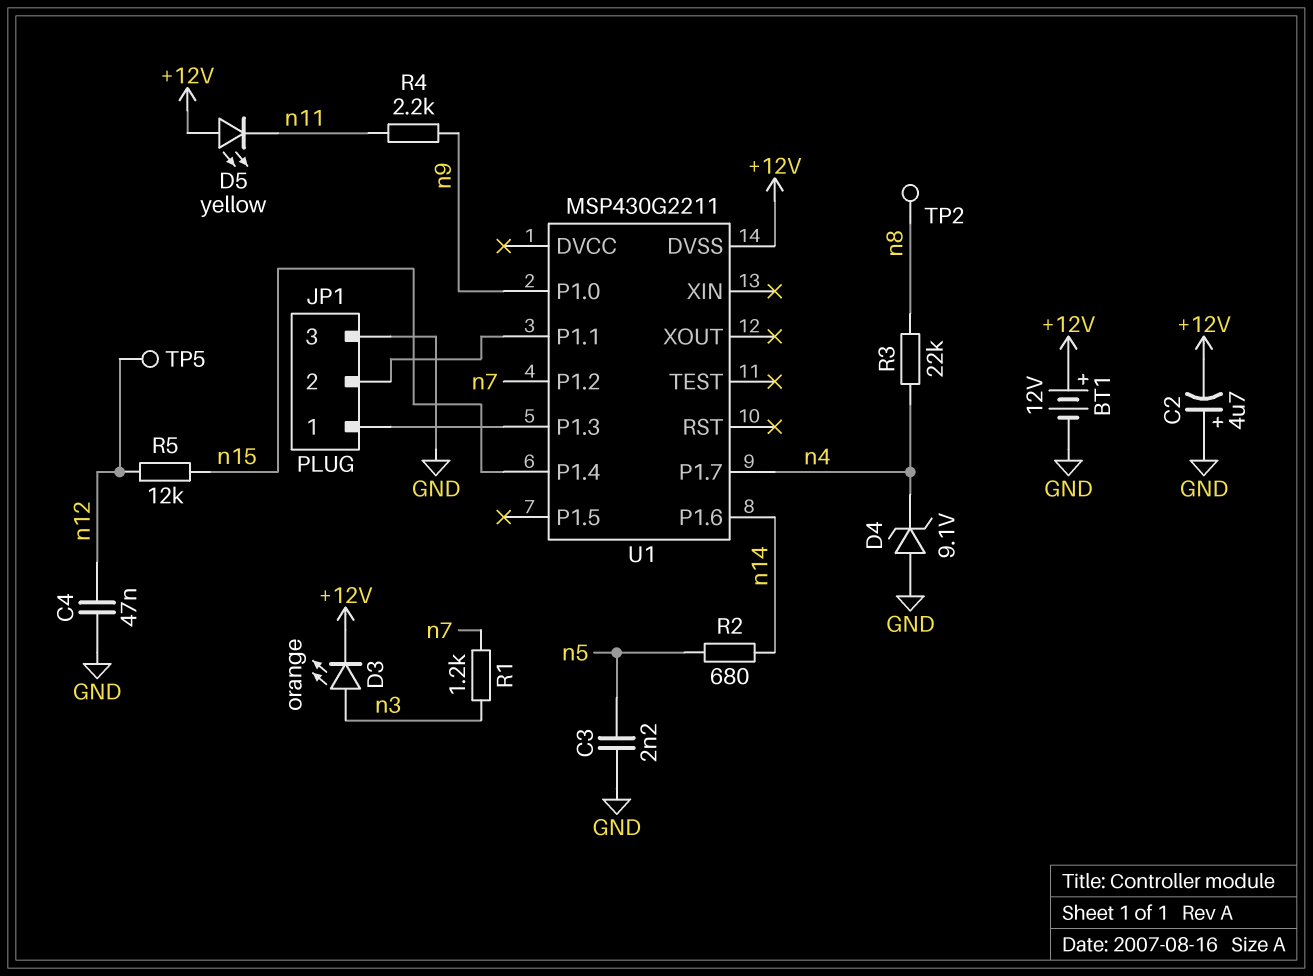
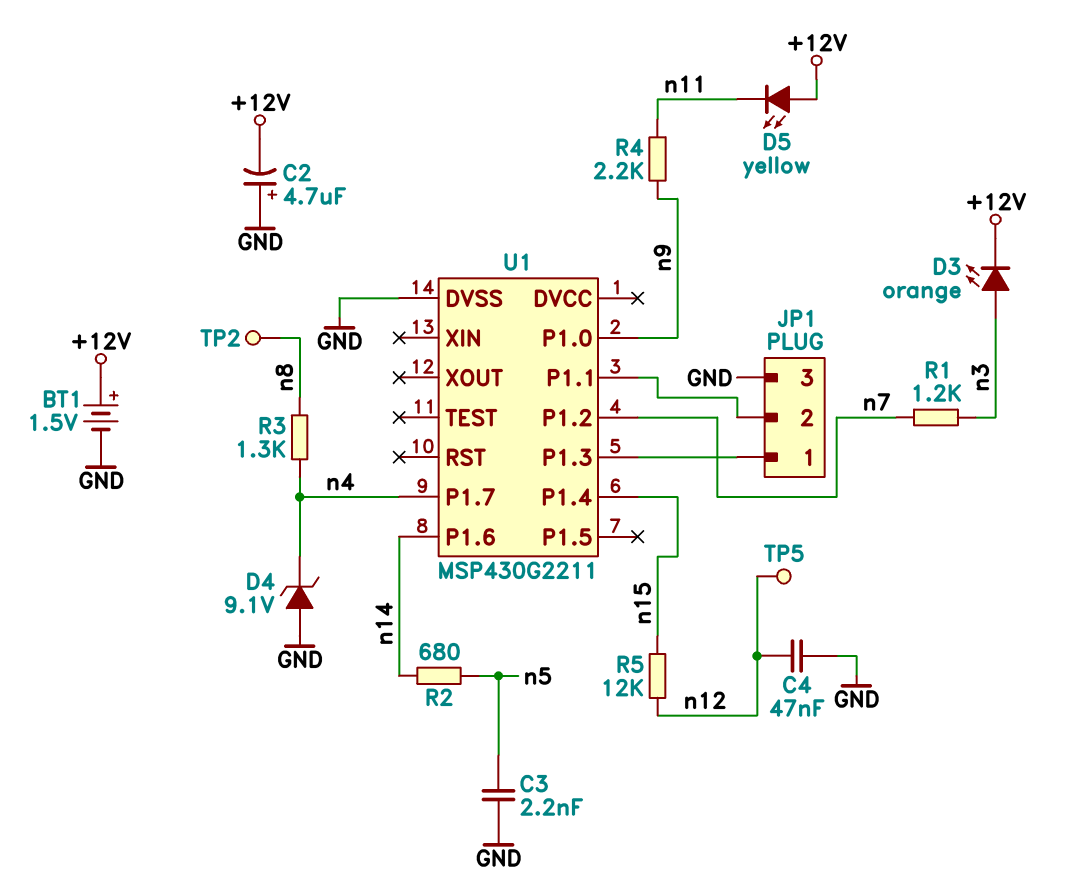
BT1: 12V (plus +12V, minus GND) -> 1.5V (plus +12V, minus GND)
R3: 22k (n4, n8) -> 1.3k (n4, n8)
U1 pin DVSS: +12V -> GND

